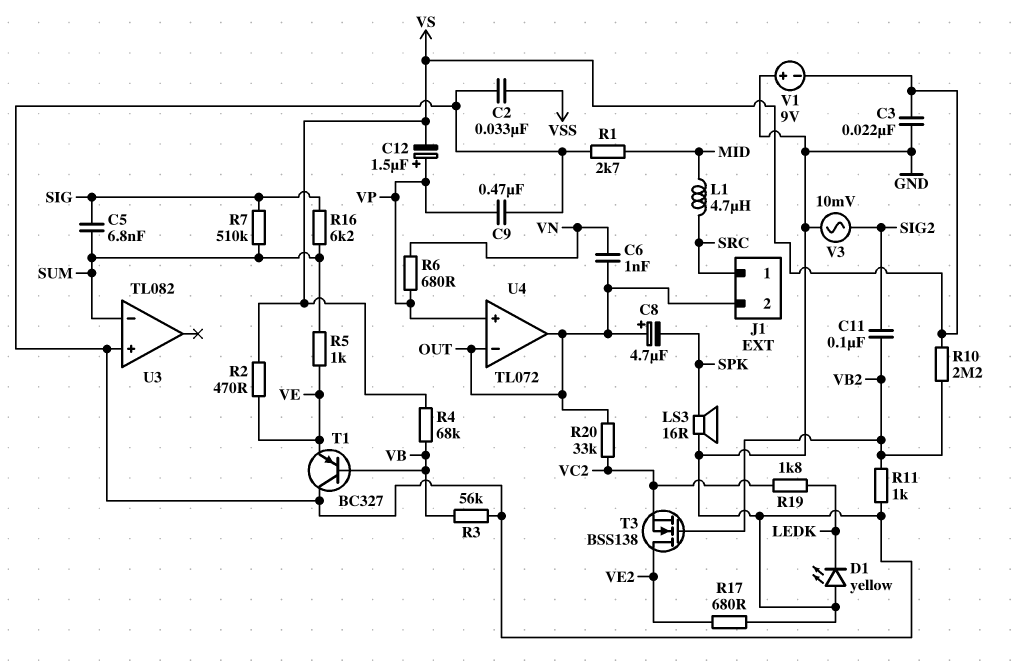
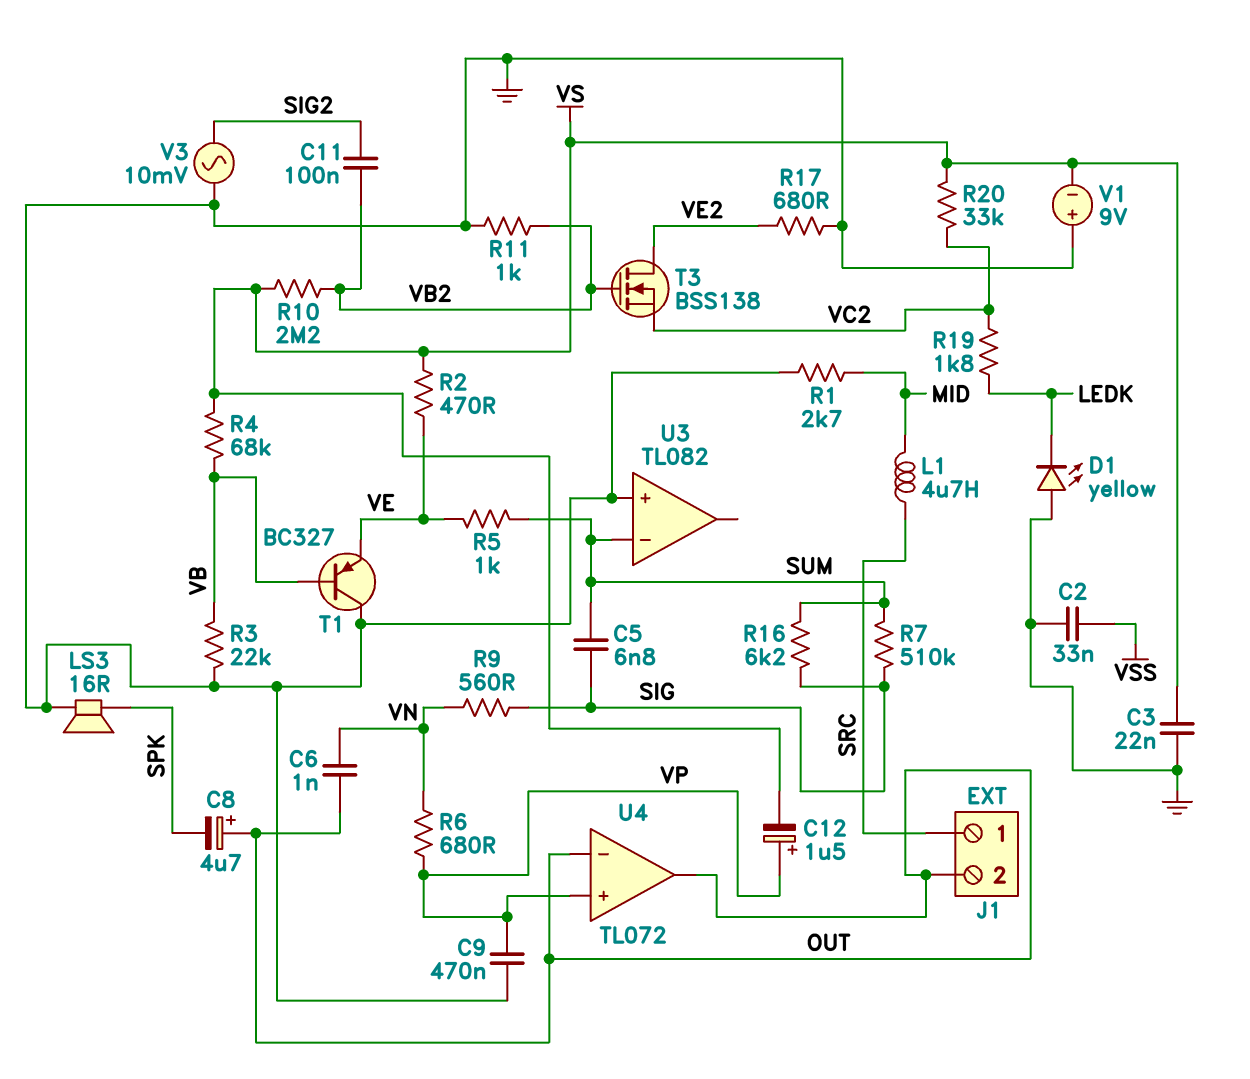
R3: 56k (GND, VB) -> 22k (GND, VB)
R9: none -> 560 (SIG, VN)
R20: 33k (OUT, VC2) -> 33k (VC2, VS)

